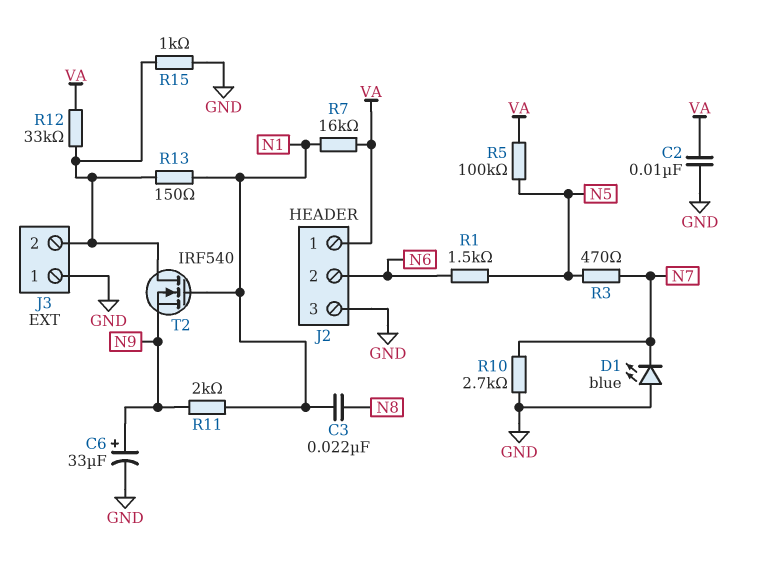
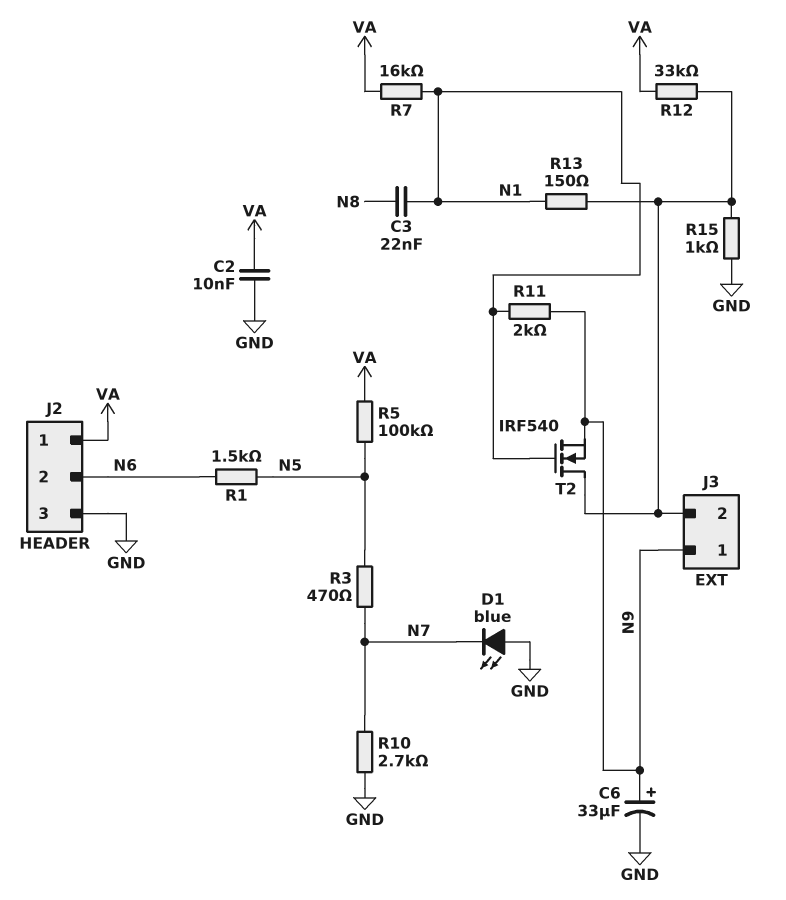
J3 pin 1: GND -> N9

